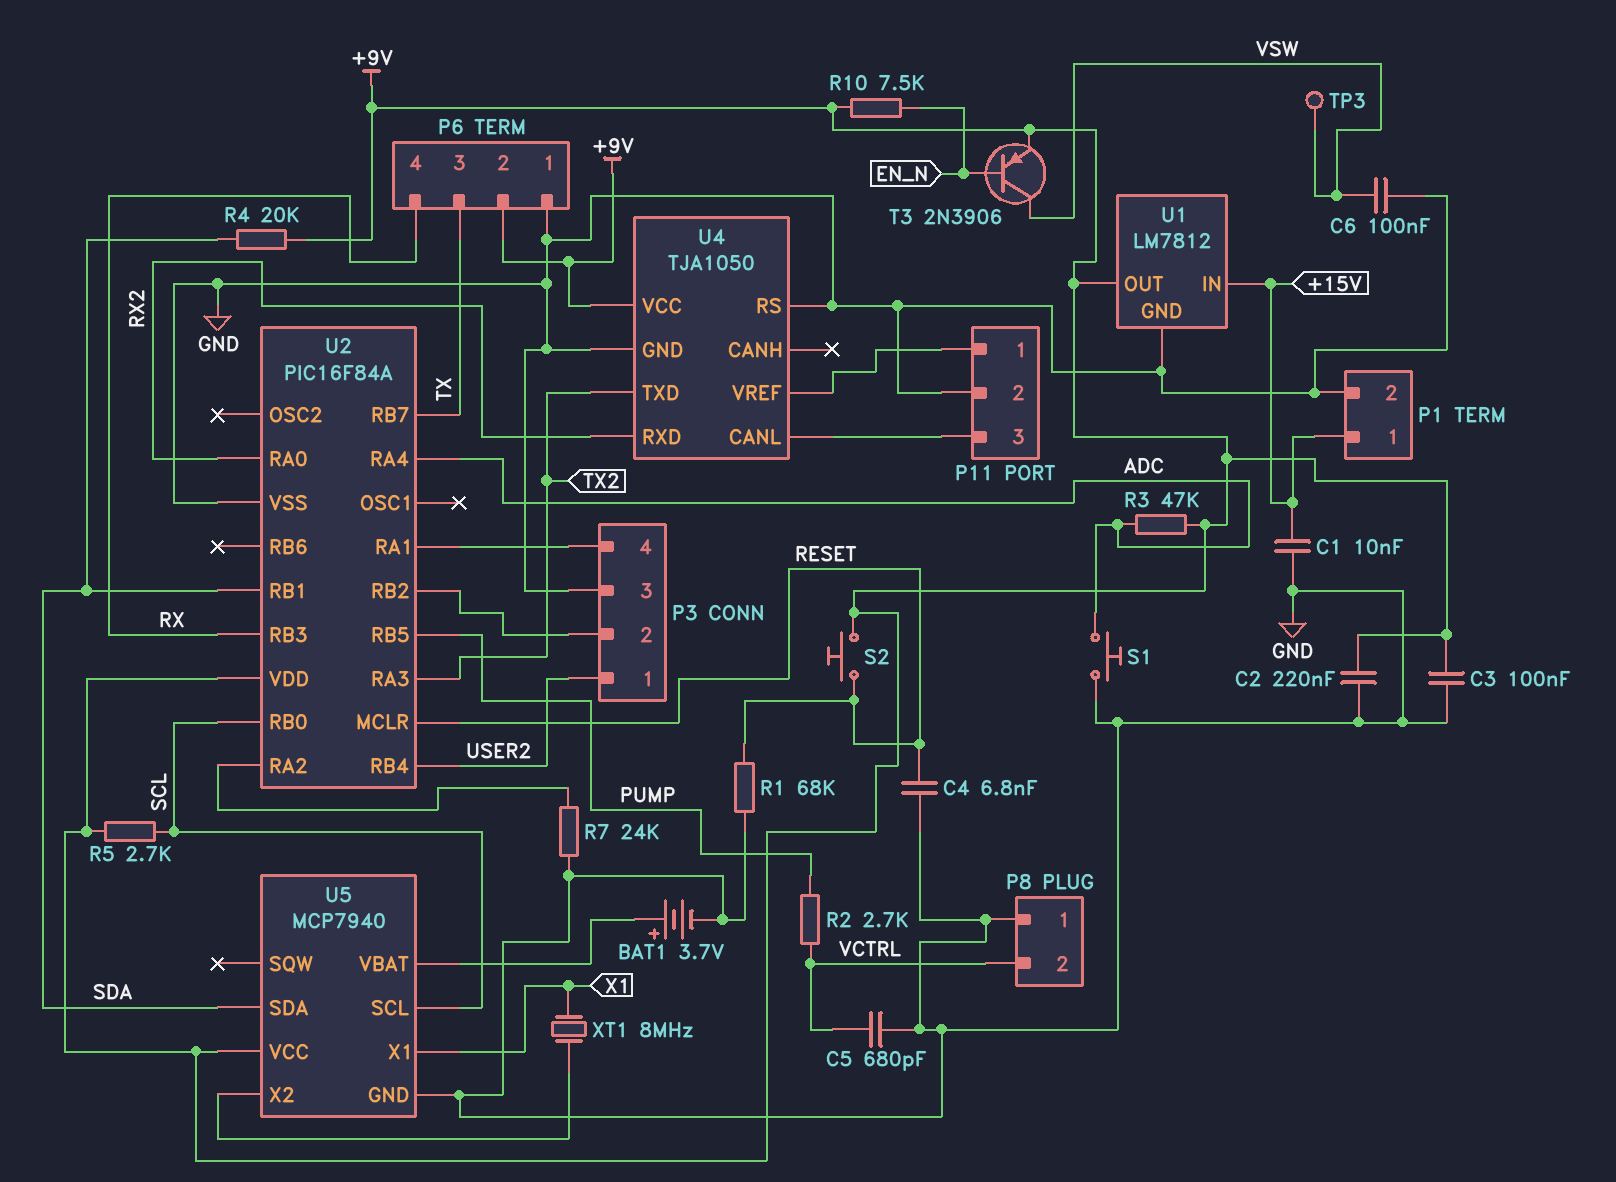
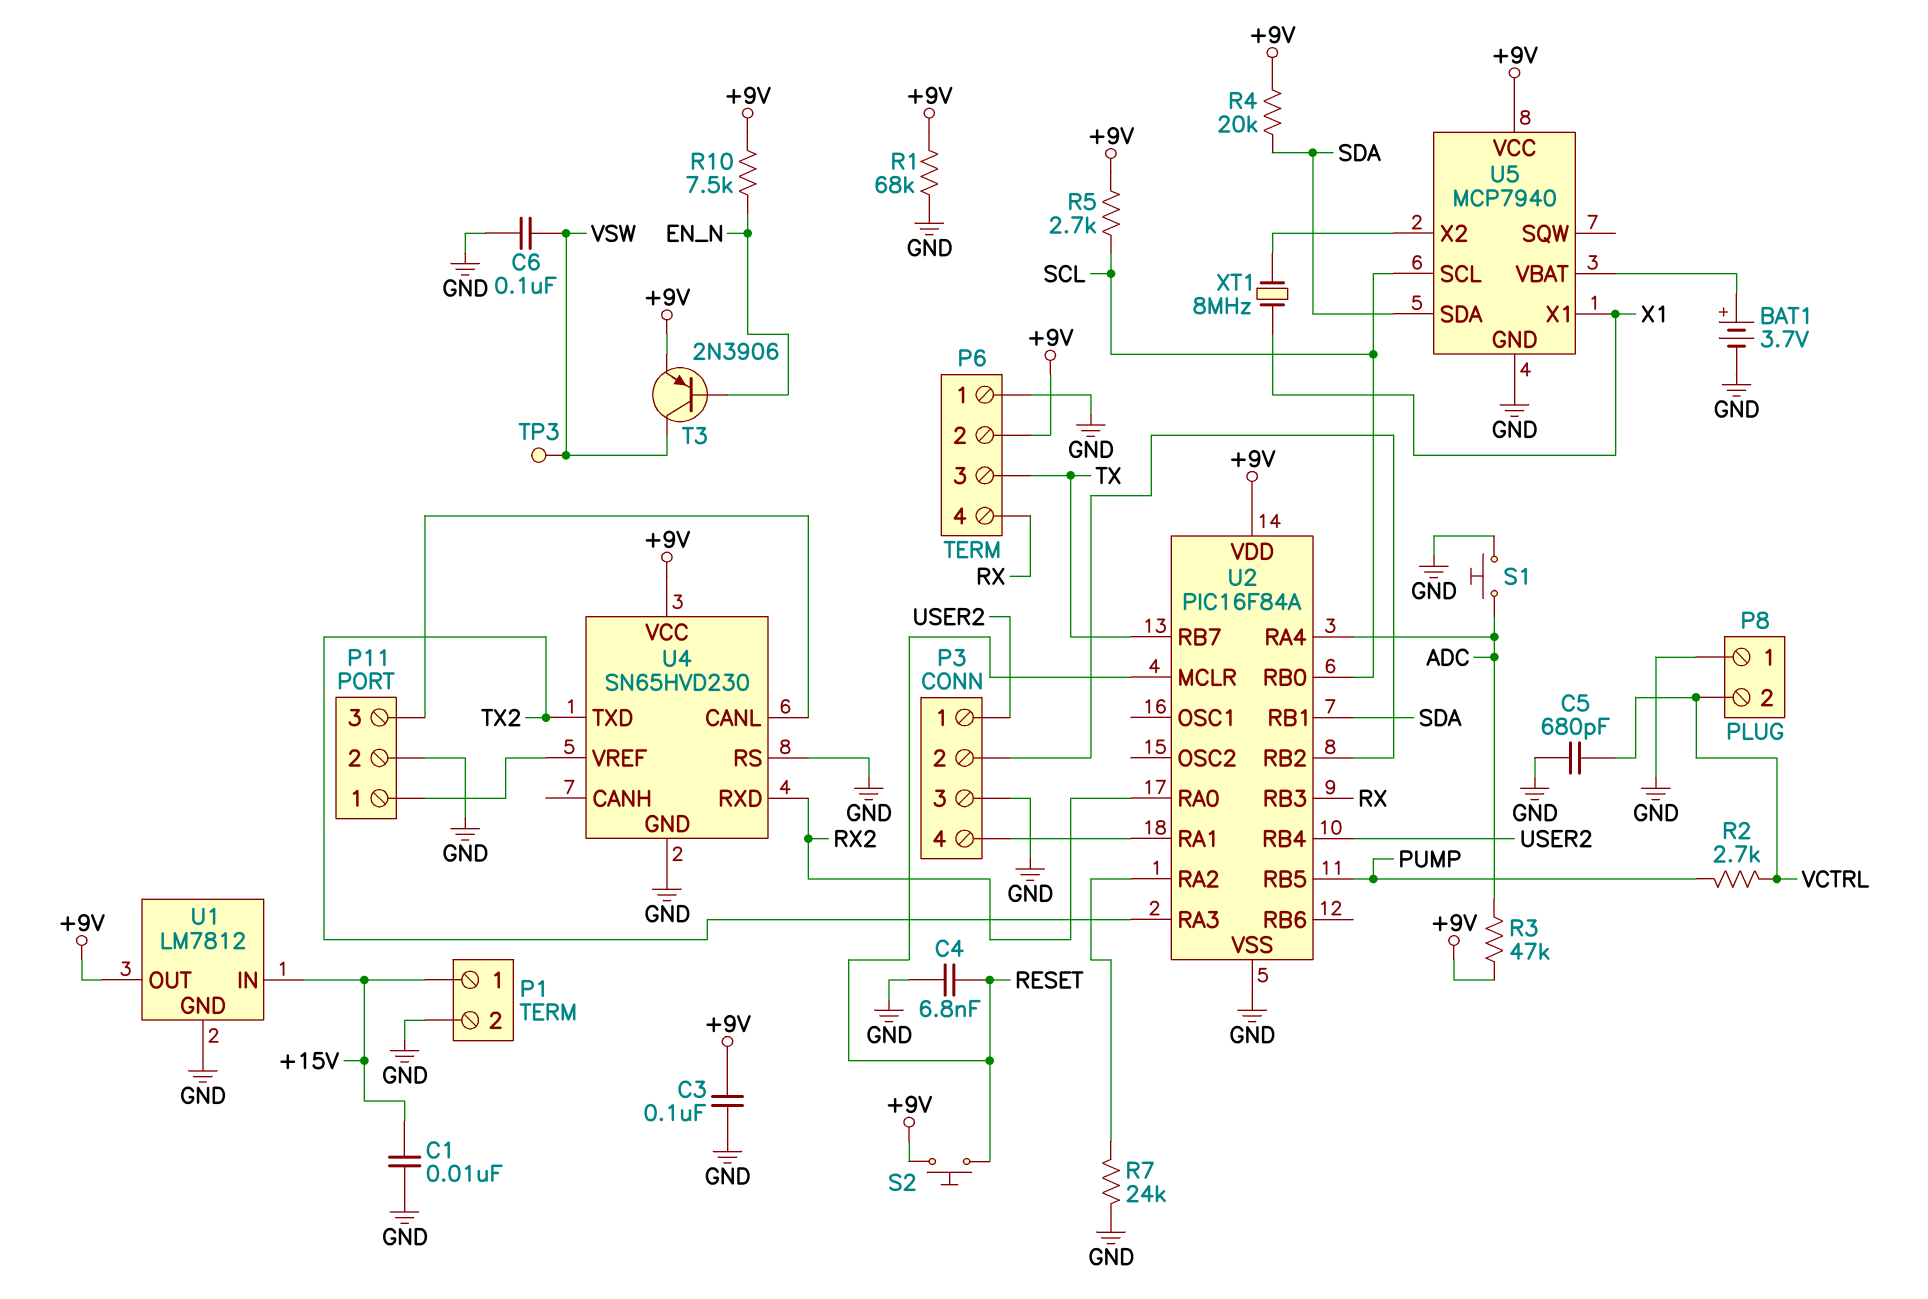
C2: 220nF (+9V, GND) -> none
R1: 68k (GND, RESET) -> 68k (+9V, GND)
U4: TJA1050 -> SN65HVD230

